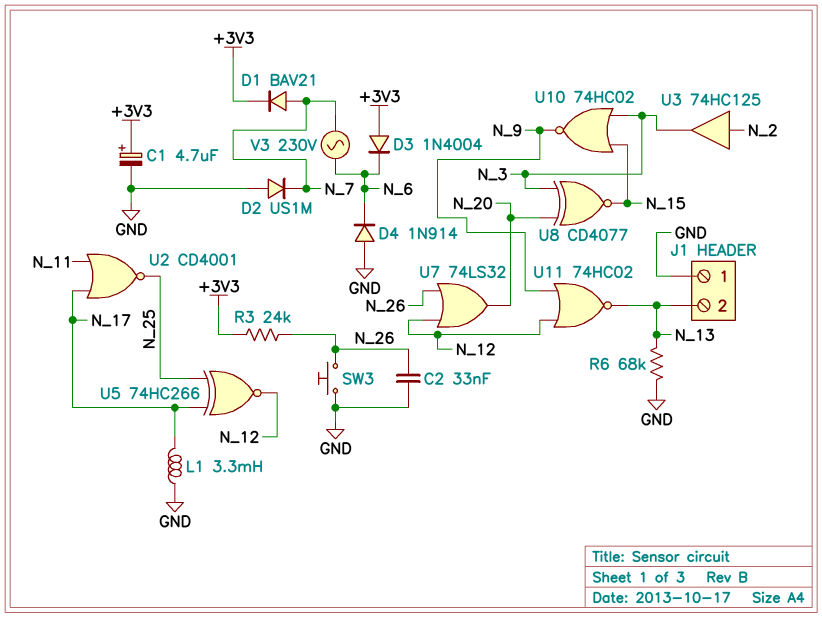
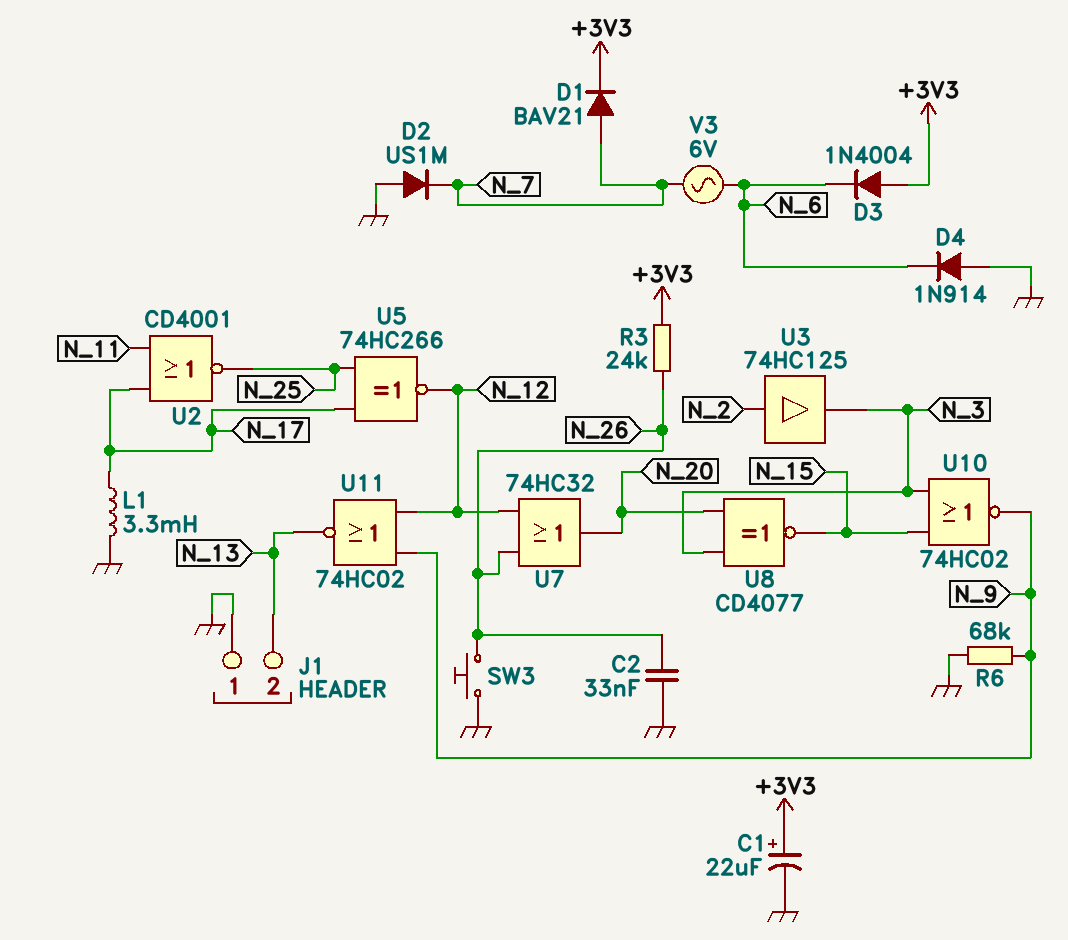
C1: 4.7uF (plus +3V3, minus GND) -> 22uF (plus +3V3, minus GND)
R6: 68k (GND, N_13) -> 68k (GND, N_9)
U7: OR 74LS32 (in N_12, in N_26, out N_20) -> OR 74HC32 (in N_12, in N_26, out N_20)
V3: AC 230V (N_6, N_7) -> AC 6V (N_6, N_7)

